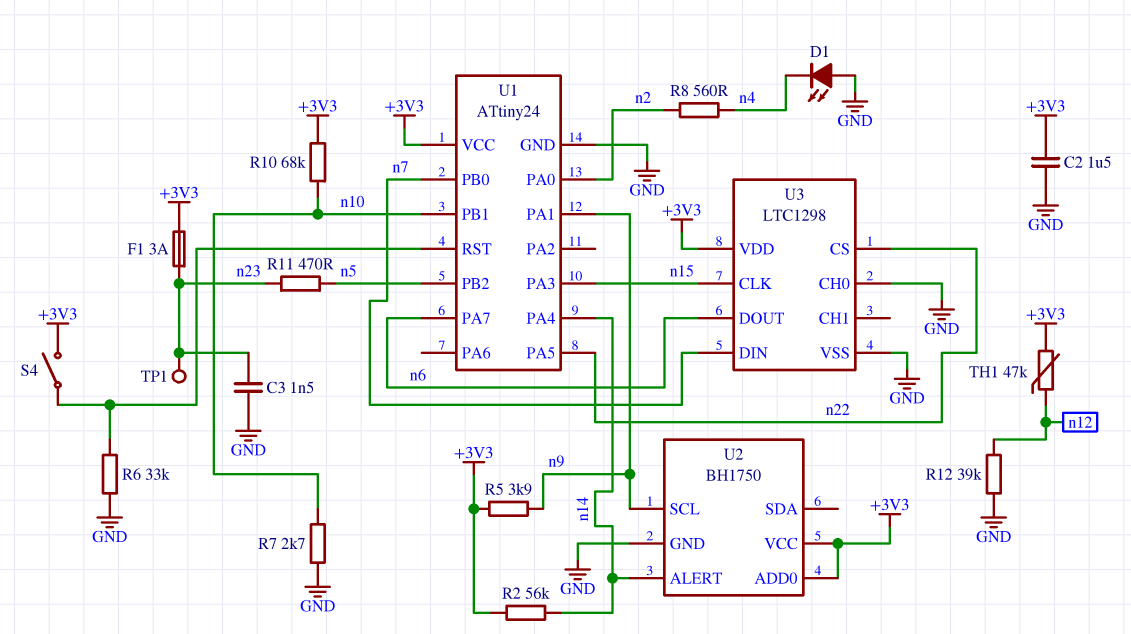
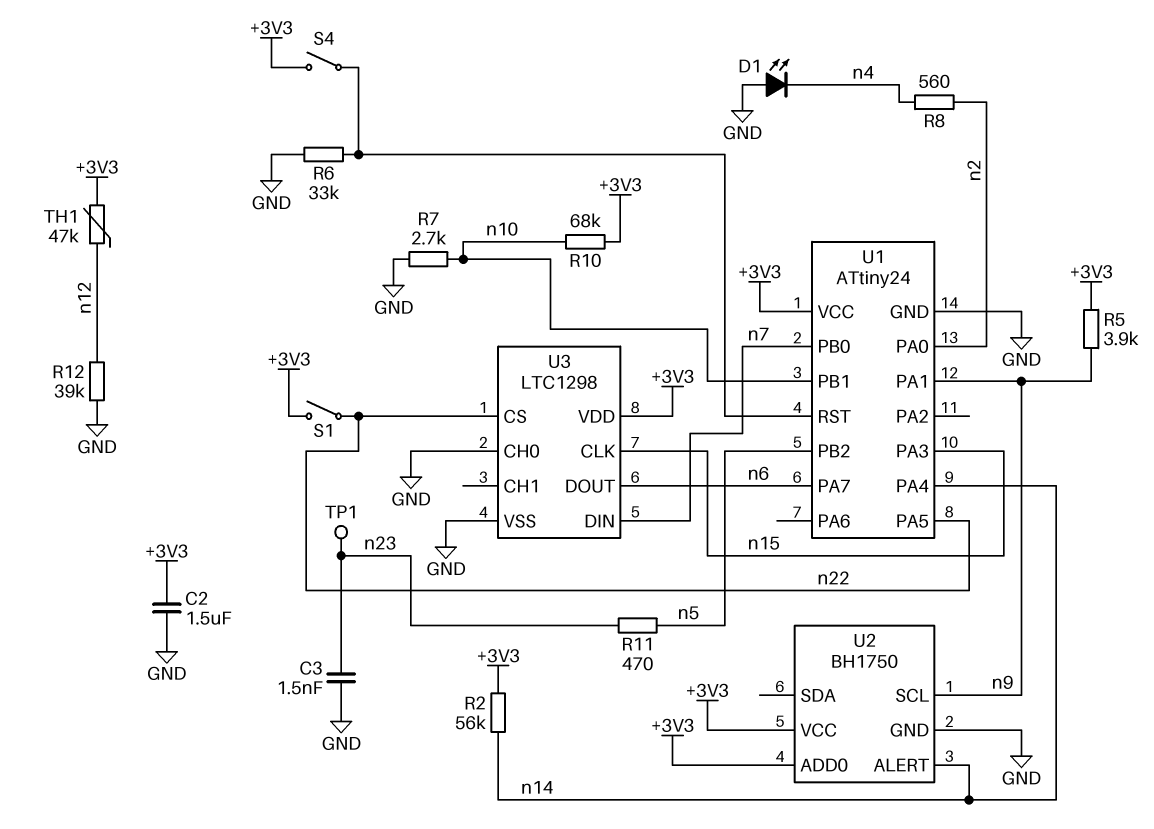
F1: 3A (+3V3, n23) -> none
S1: none -> switch (+3V3, n22)

